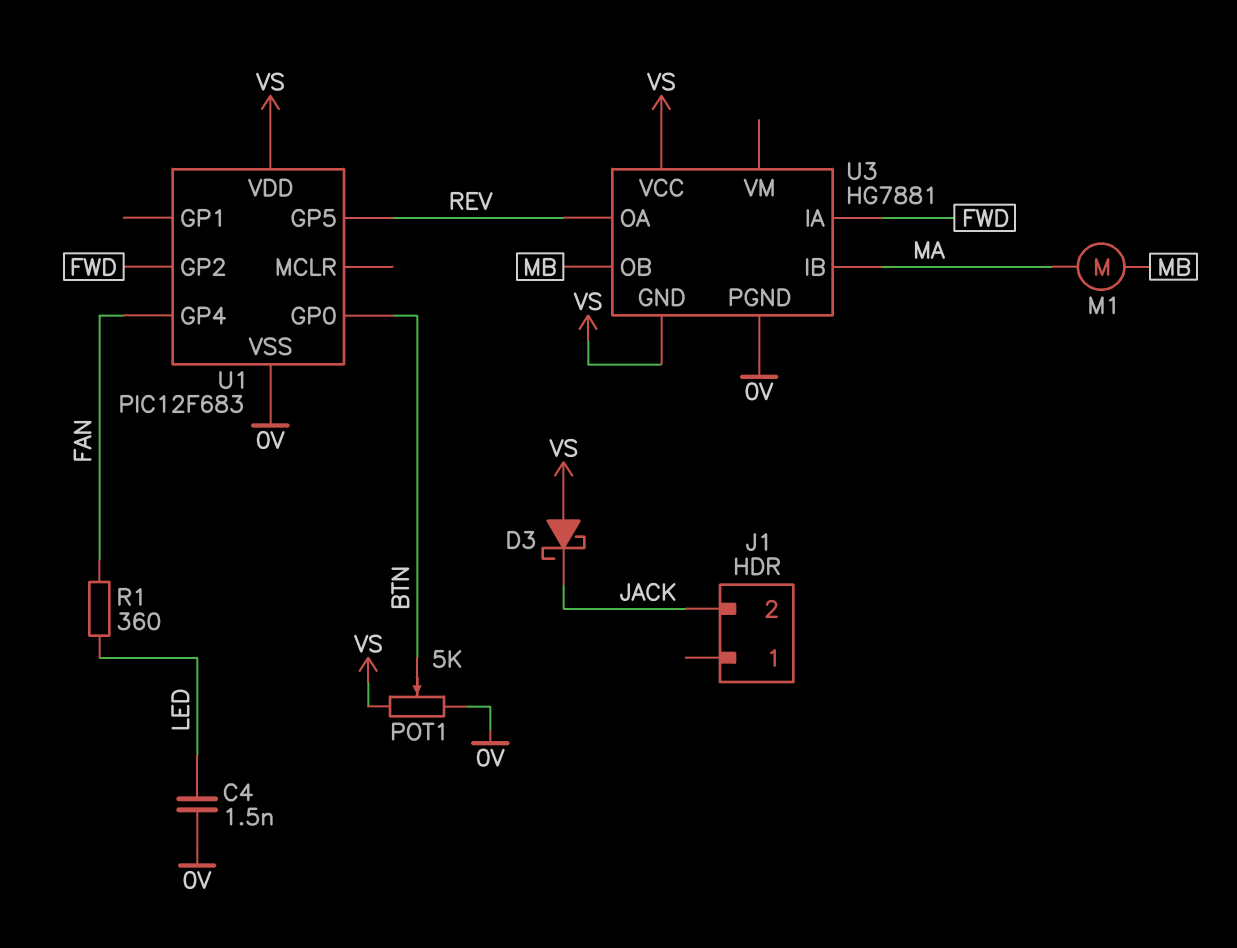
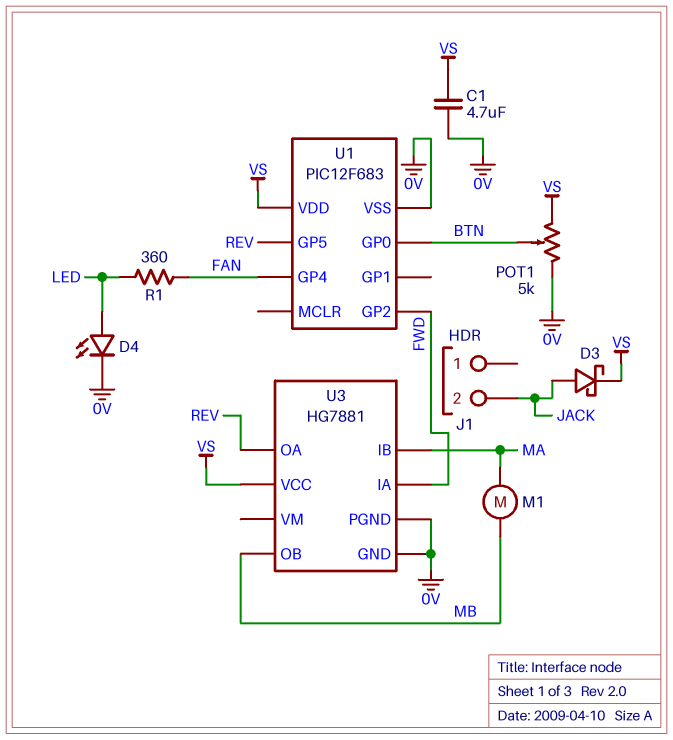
C1: none -> 4.7uF (0V, VS)
C4: 1.5nF (0V, LED) -> none
D3: schottky (A VS, K JACK) -> schottky (A JACK, K VS)
D4: none -> LED (A LED, K 0V)
U3 pin GND: VS -> 0V

